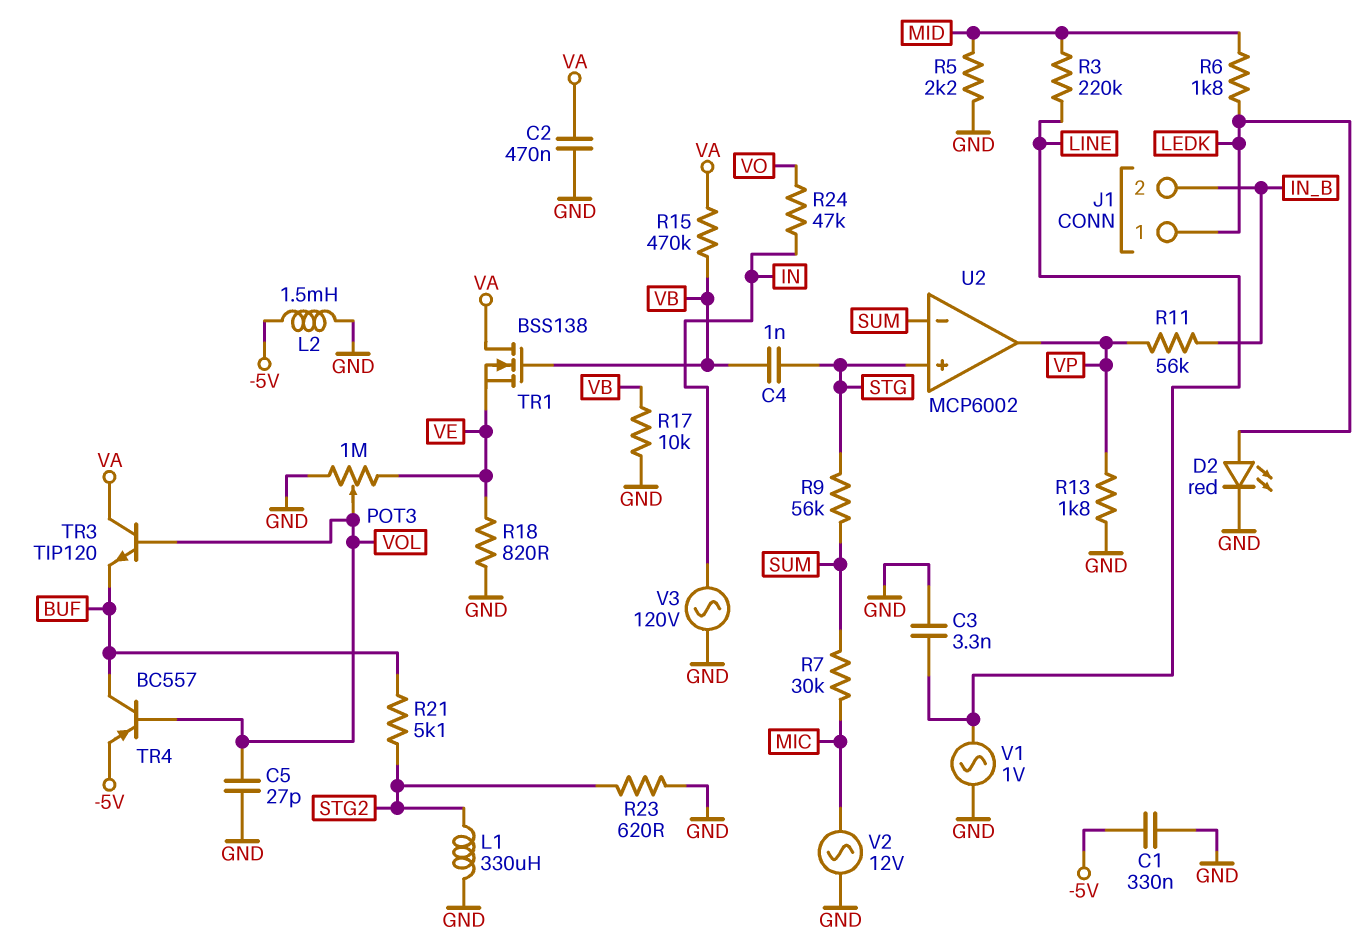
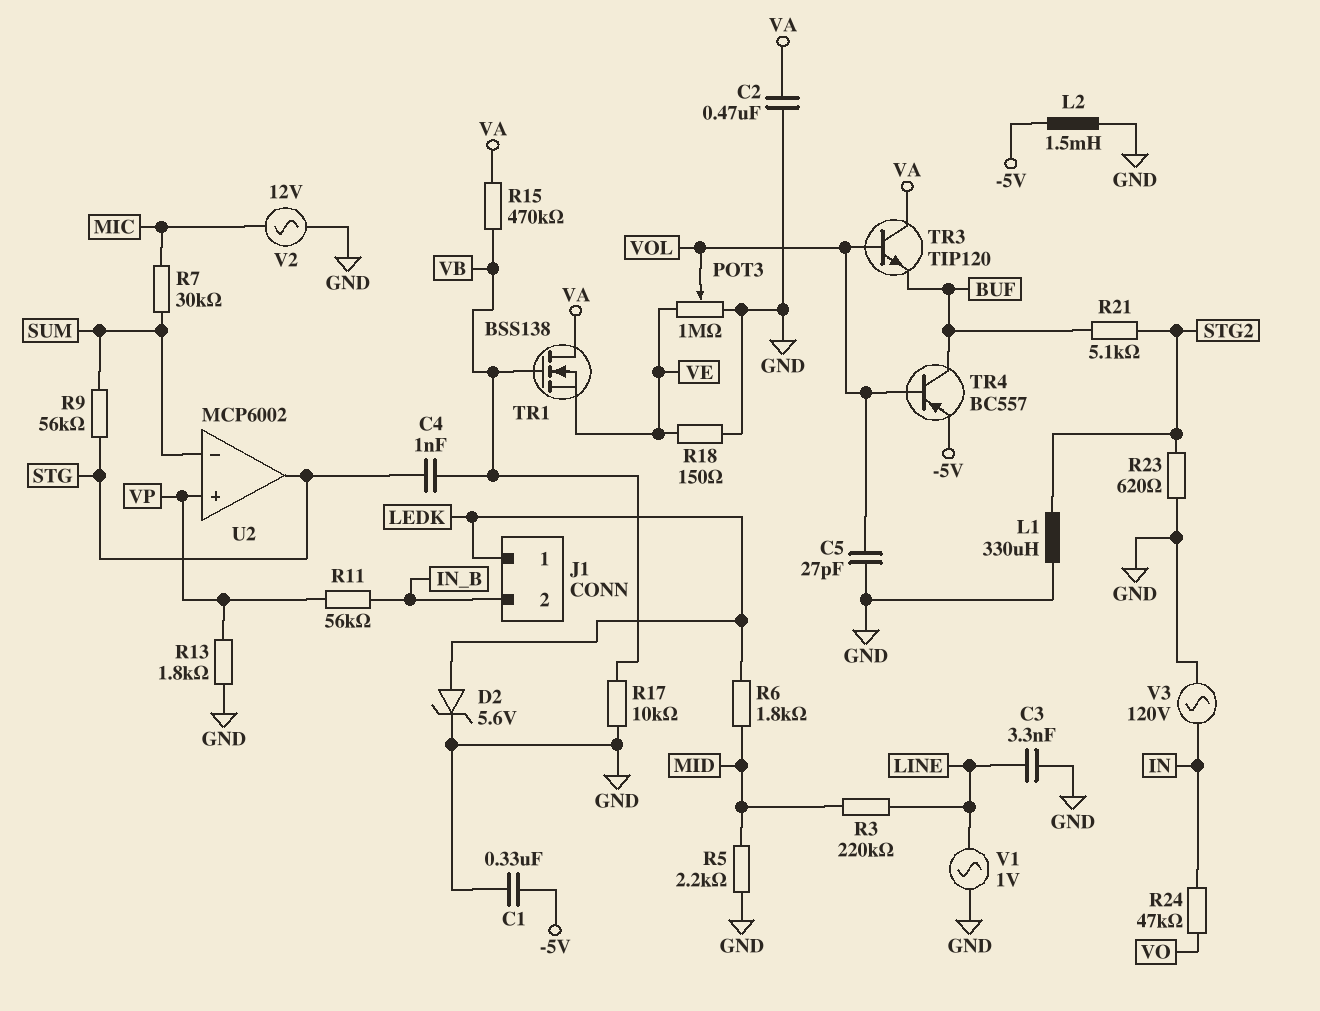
D2: LED red (A LEDK, K GND) -> zener 5.6V (A LEDK, K GND)
R18: 820 (GND, VE) -> 150 (GND, VE)
U2 pin in+: STG -> VP
U2 pin out: VP -> STG

